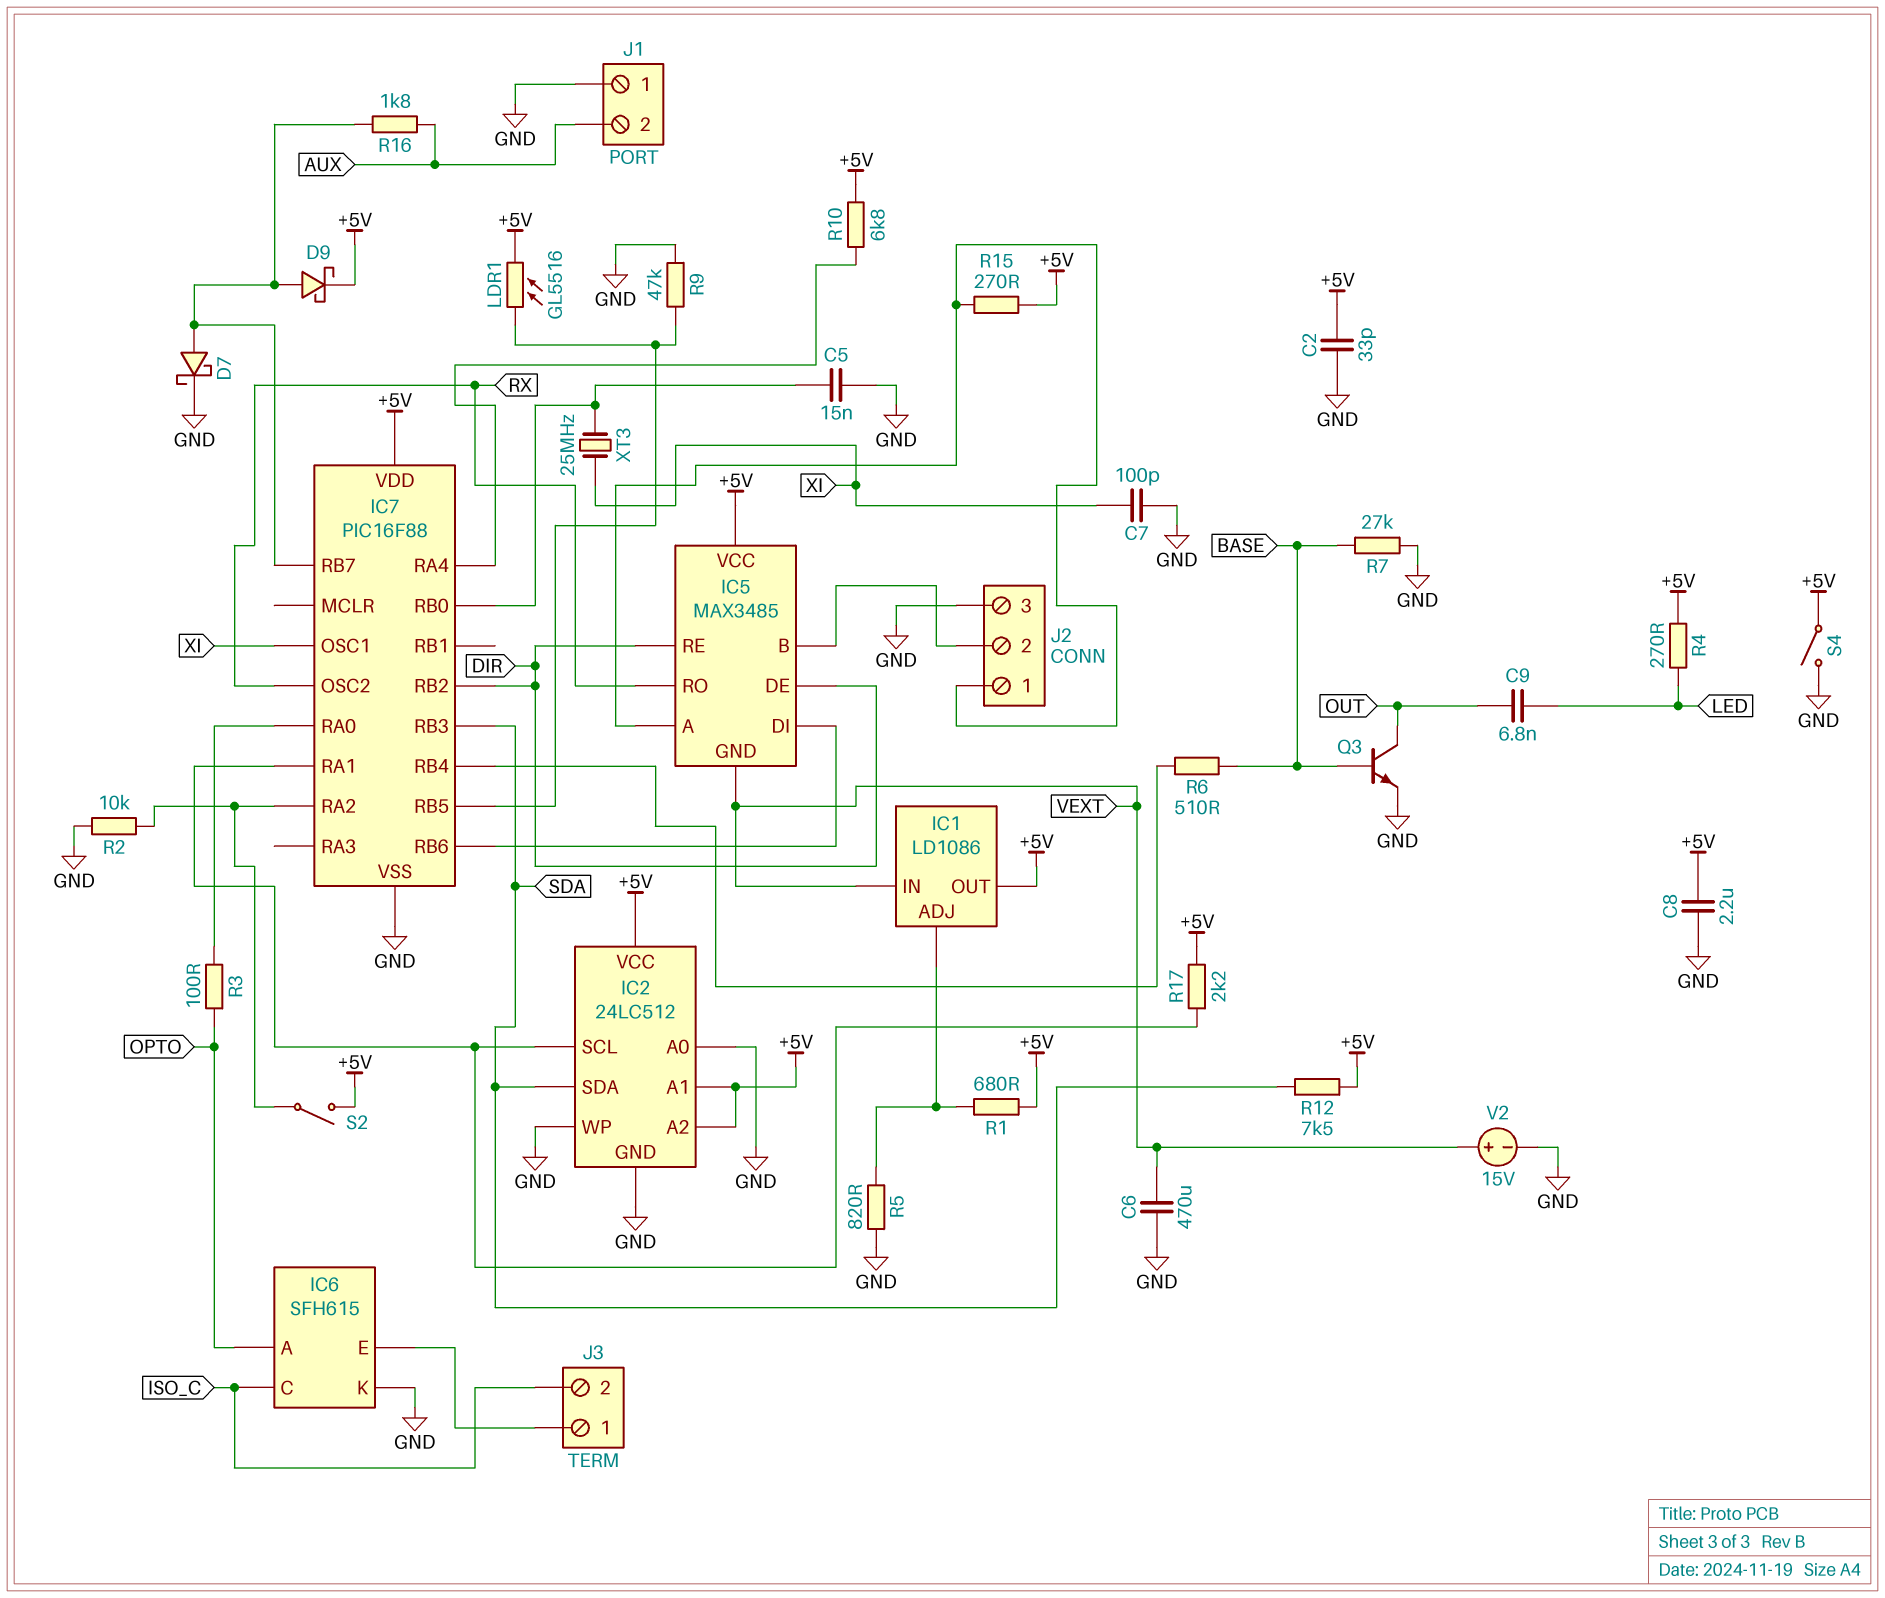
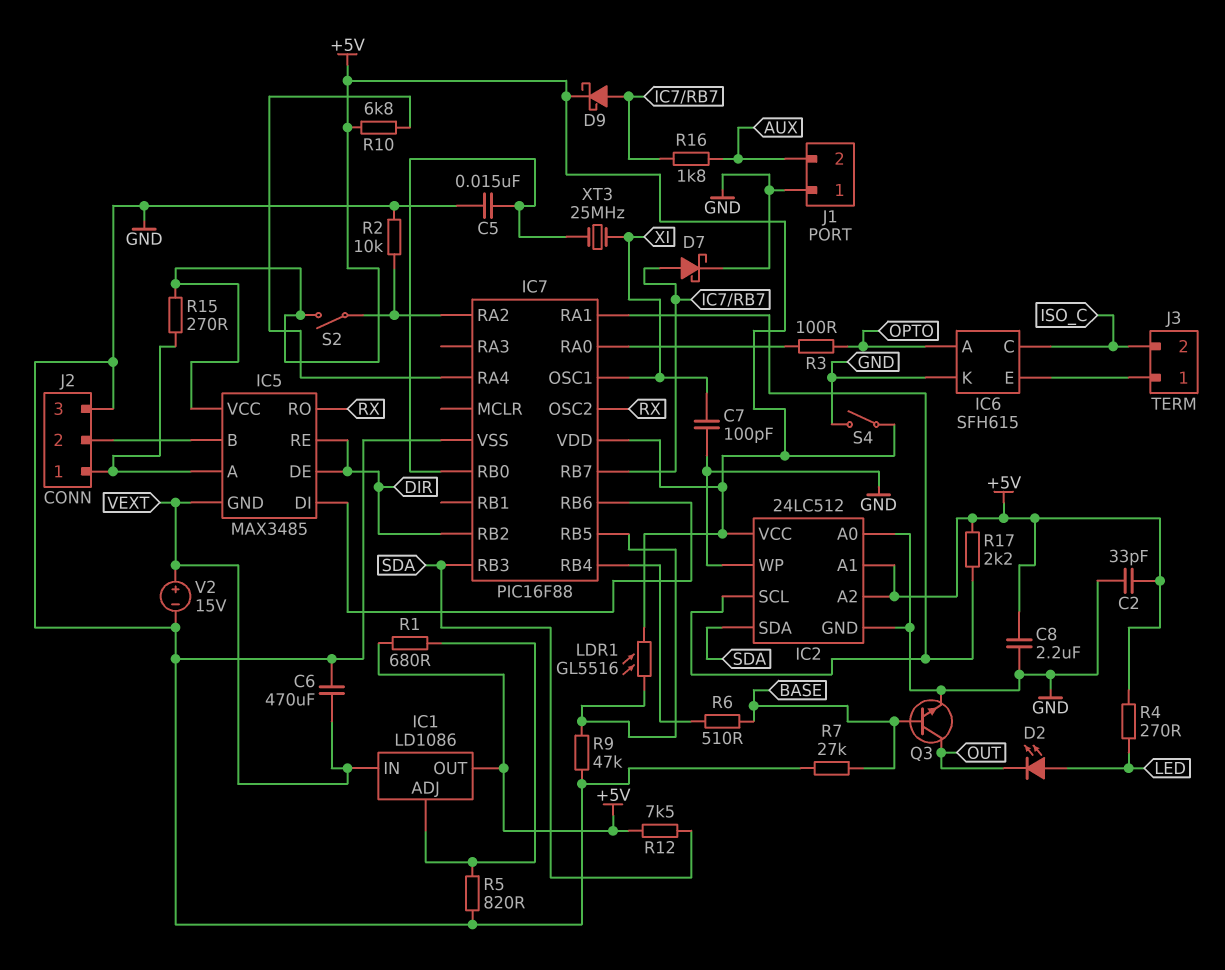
C9: 6.8nF (LED, OUT) -> none
D2: none -> LED (A LED, K OUT)

